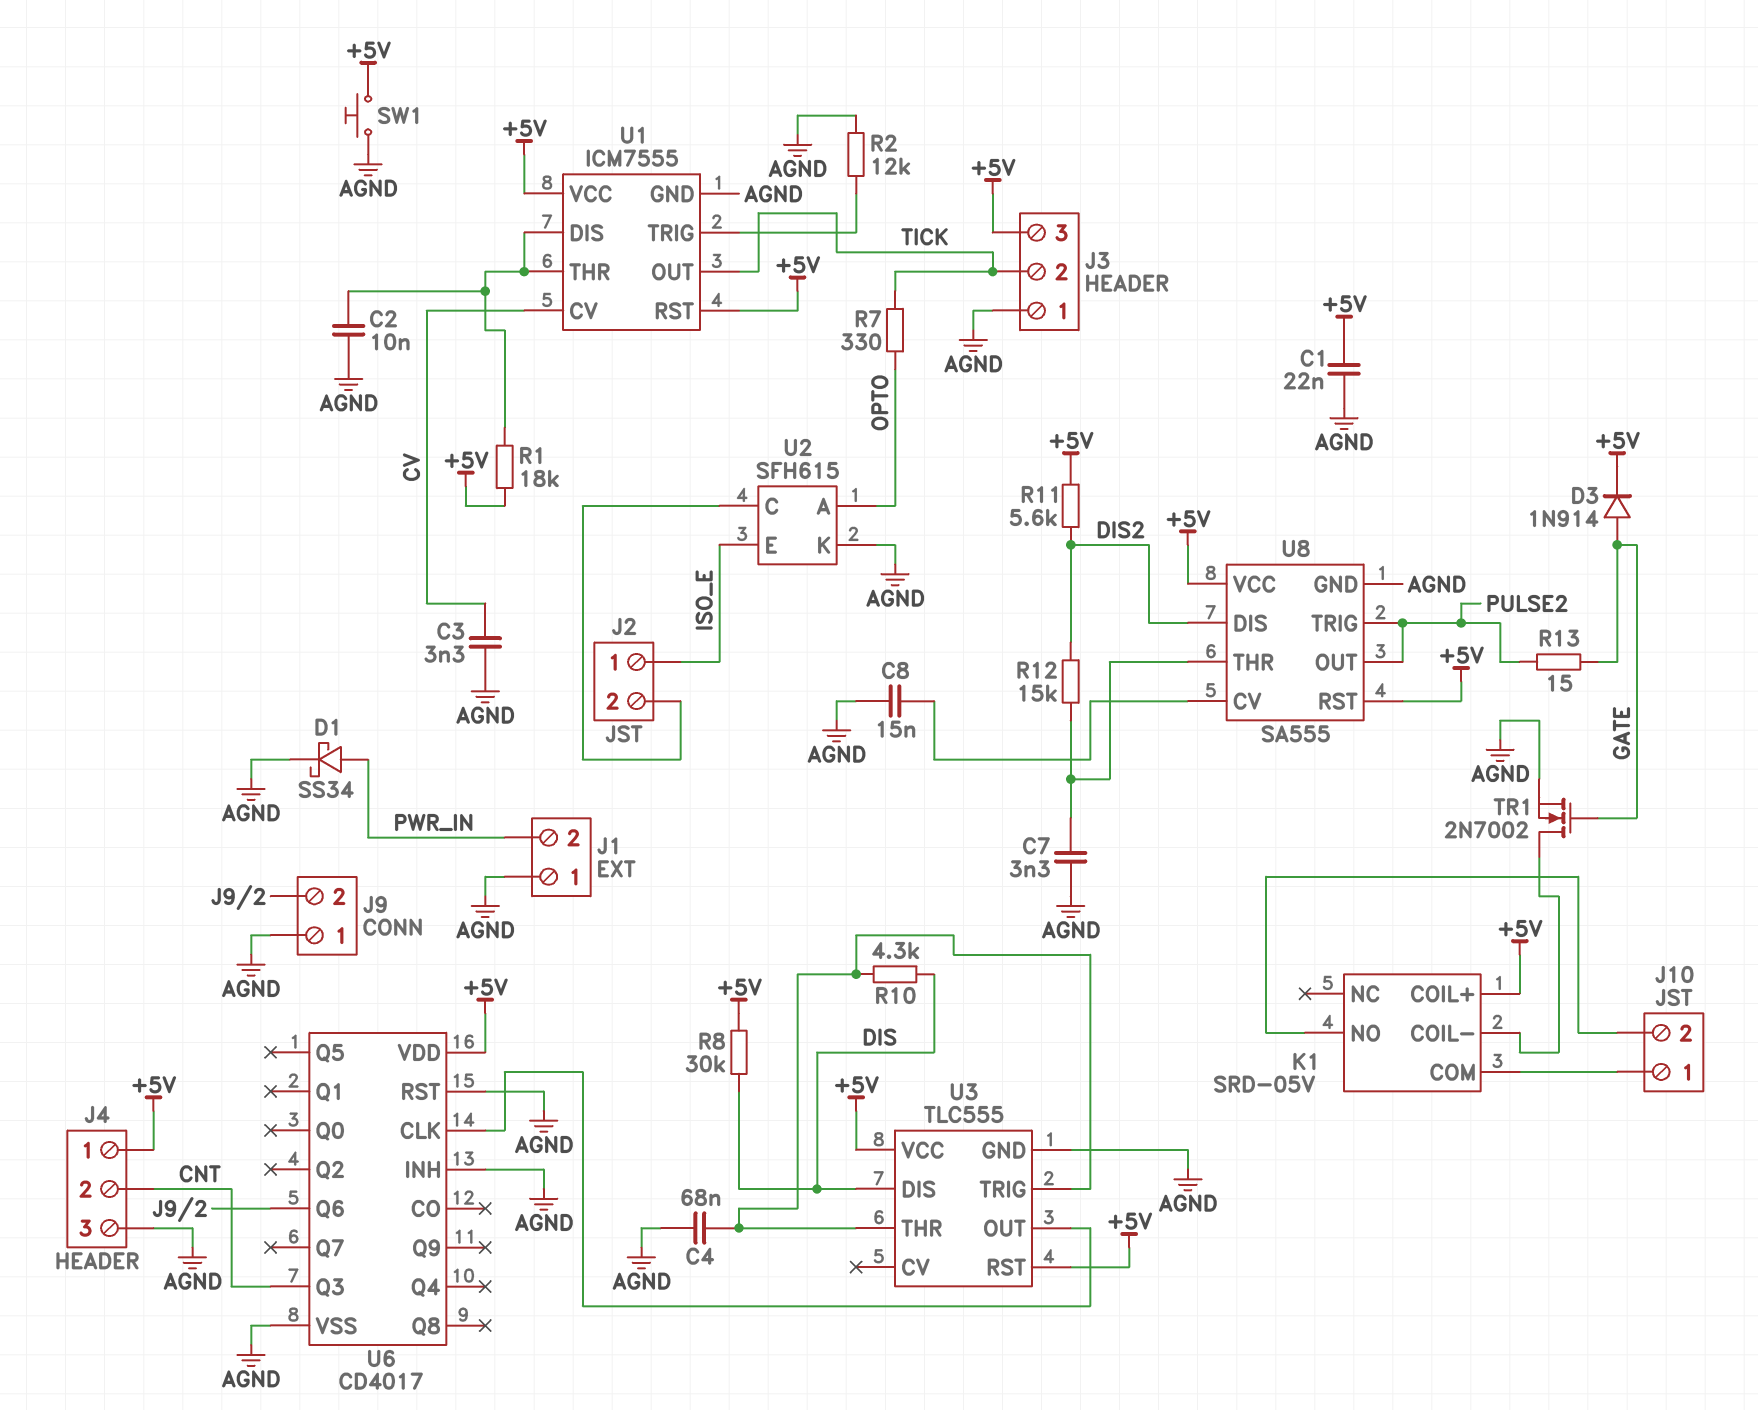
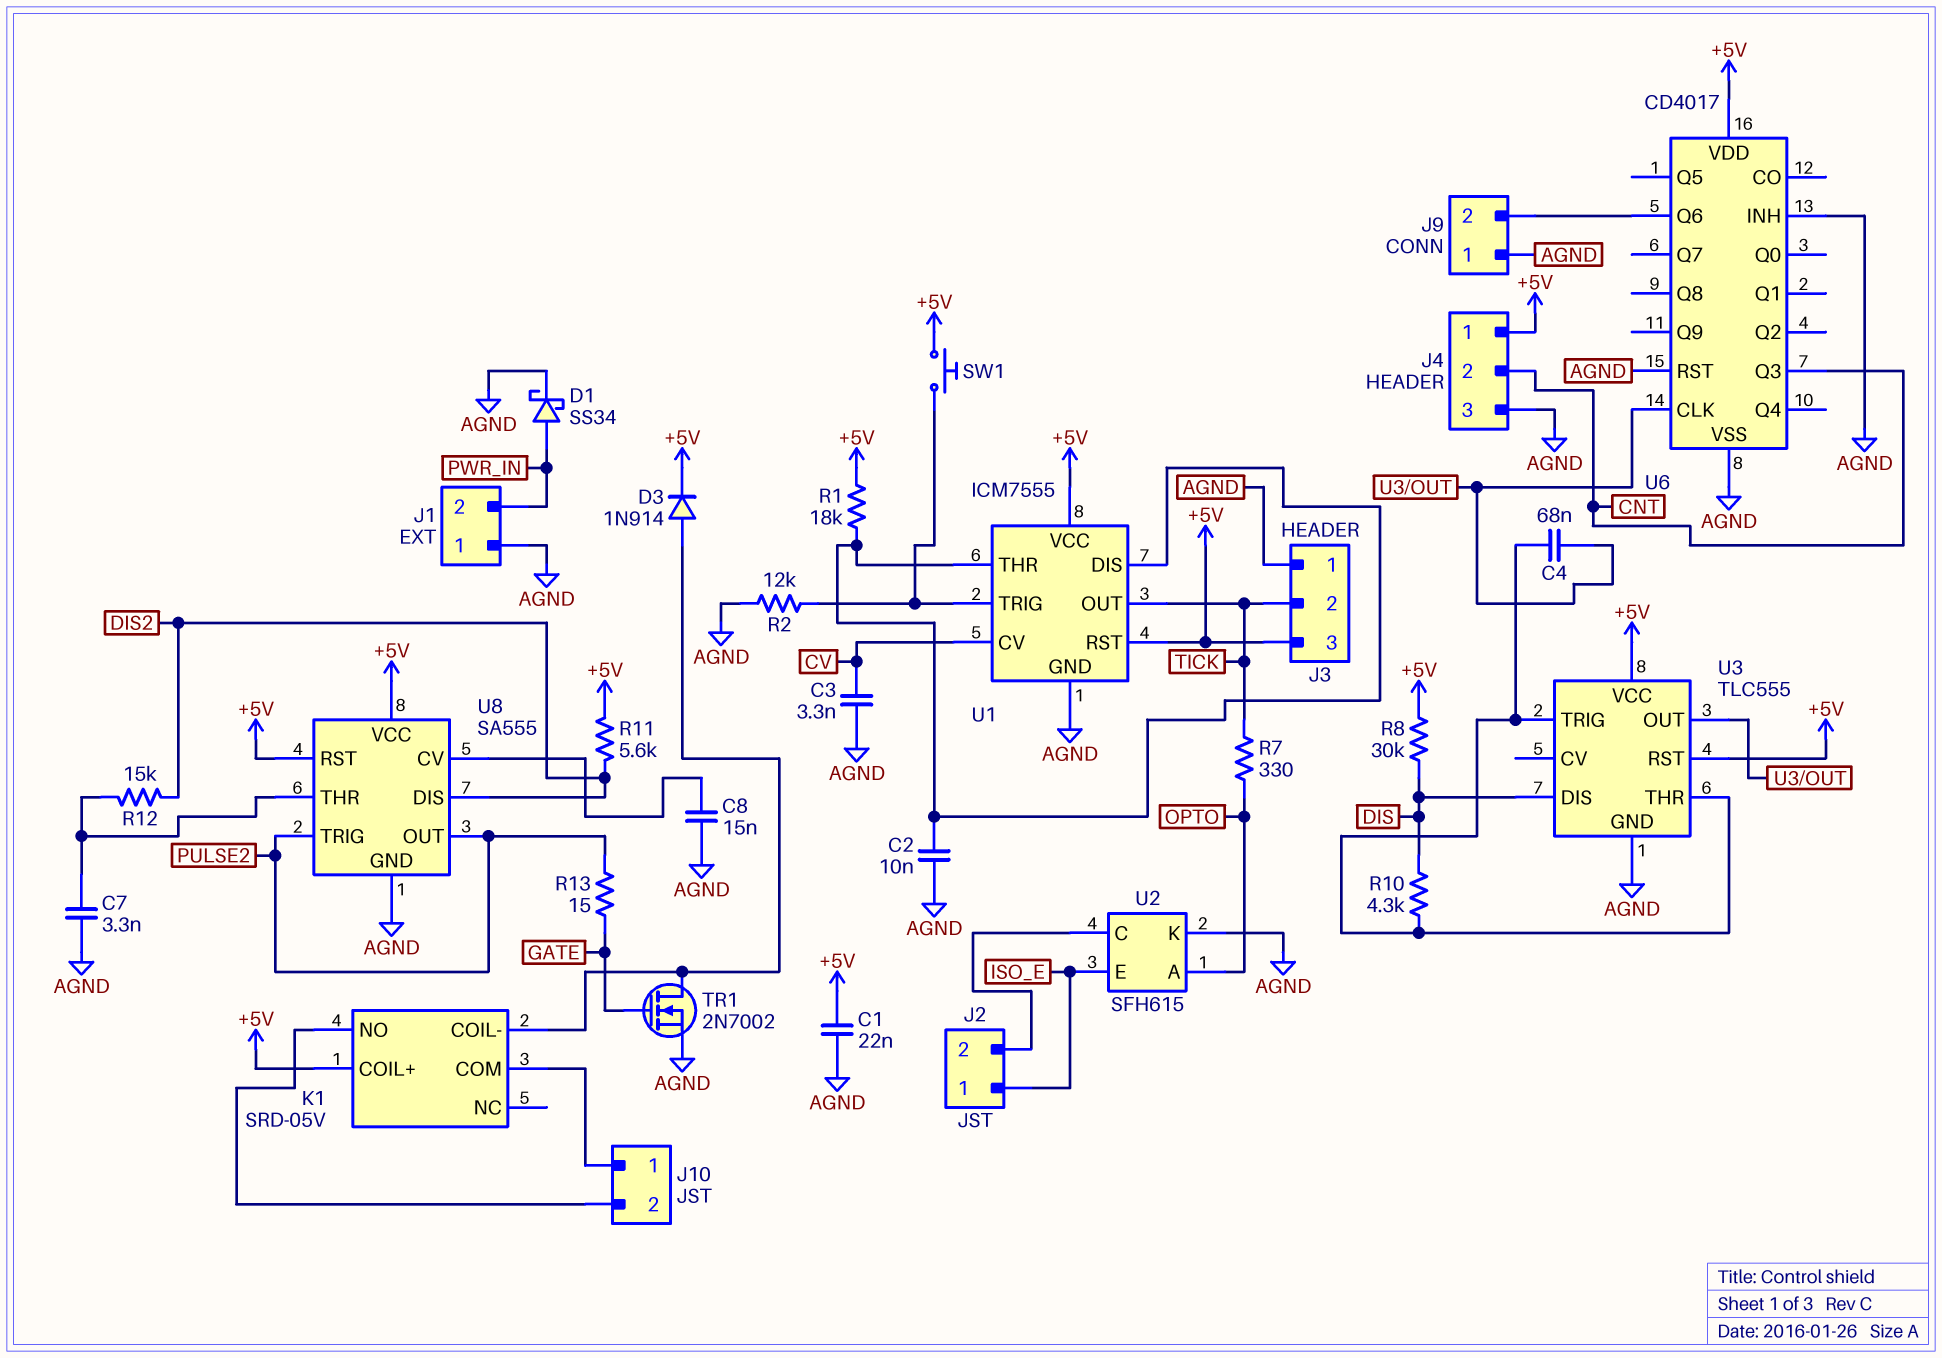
C4: 68nF (AGND, U3/THR) -> 68nF (U3/OUT, U3/THR)
D3: diode 1N914 (A GATE, K +5V) -> diode 1N914 (A K1/COIL-, K +5V)
SW1: button (+5V, AGND) -> button (+5V, U1/TRIG)

